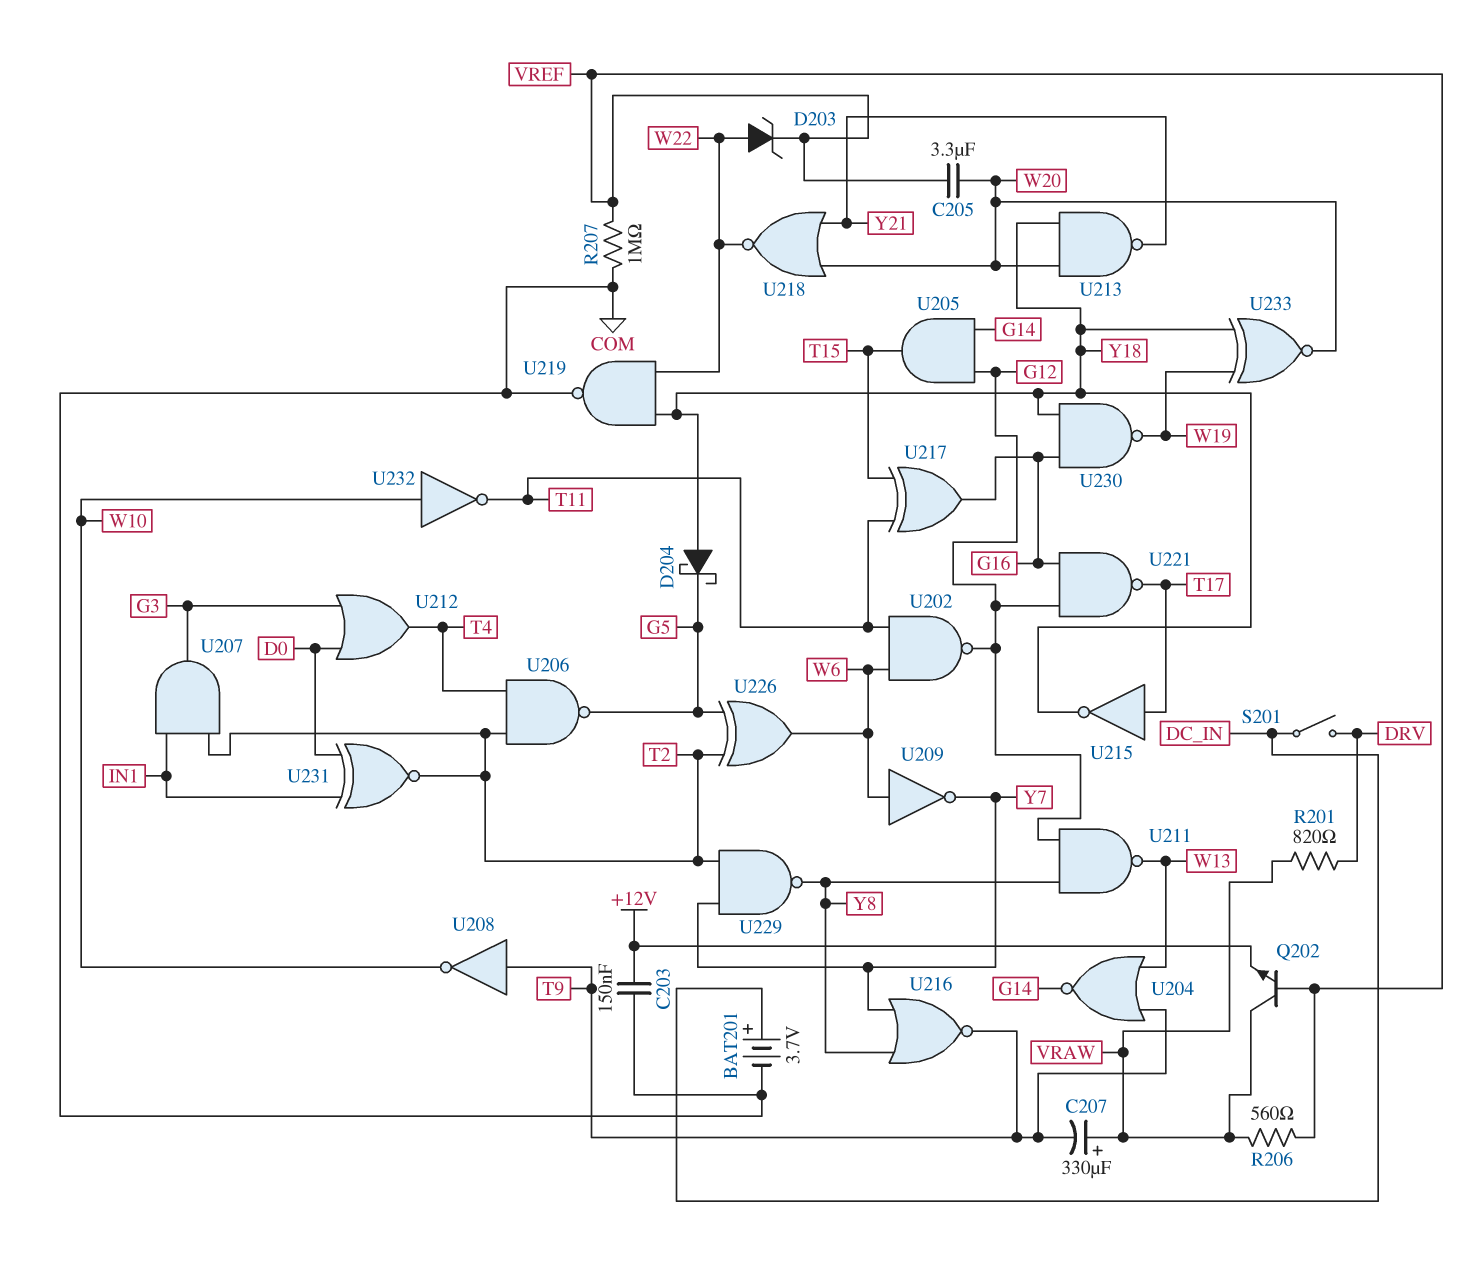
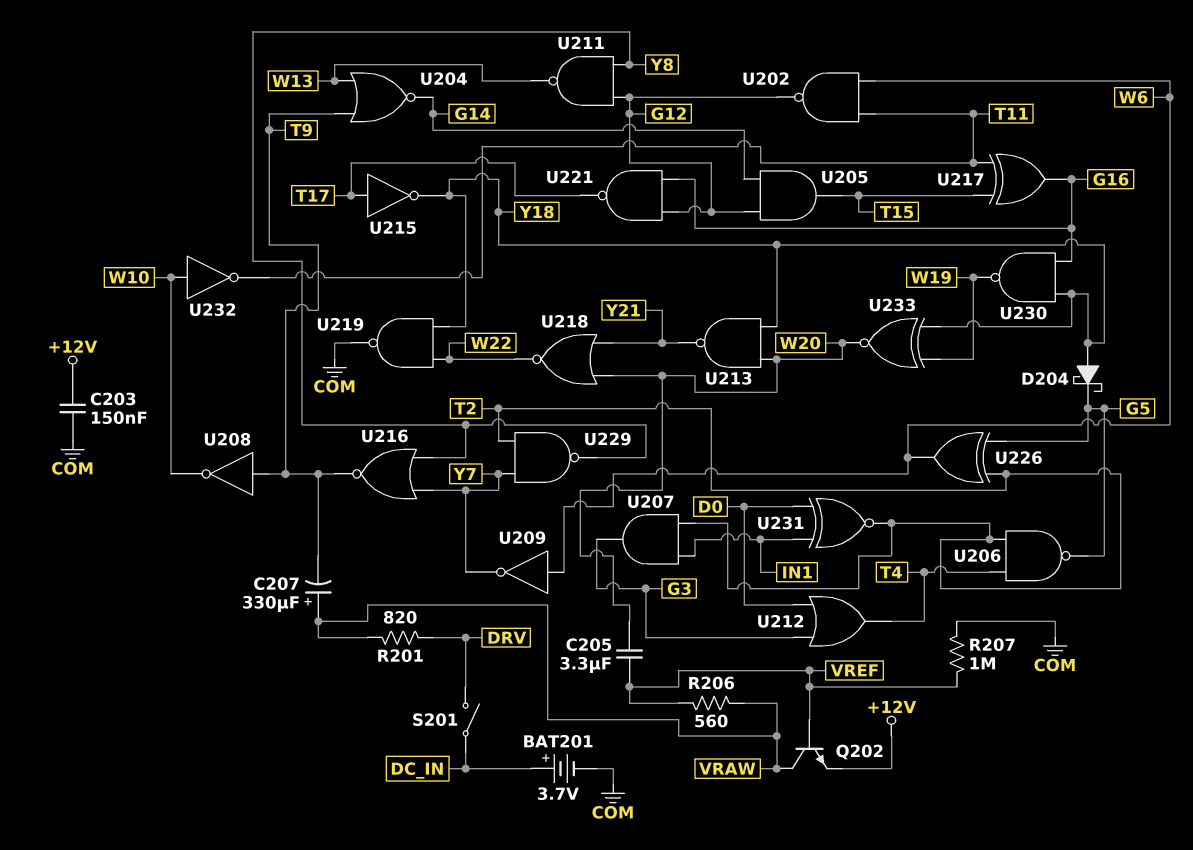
D203: zener (A W22, K VREF) -> none

